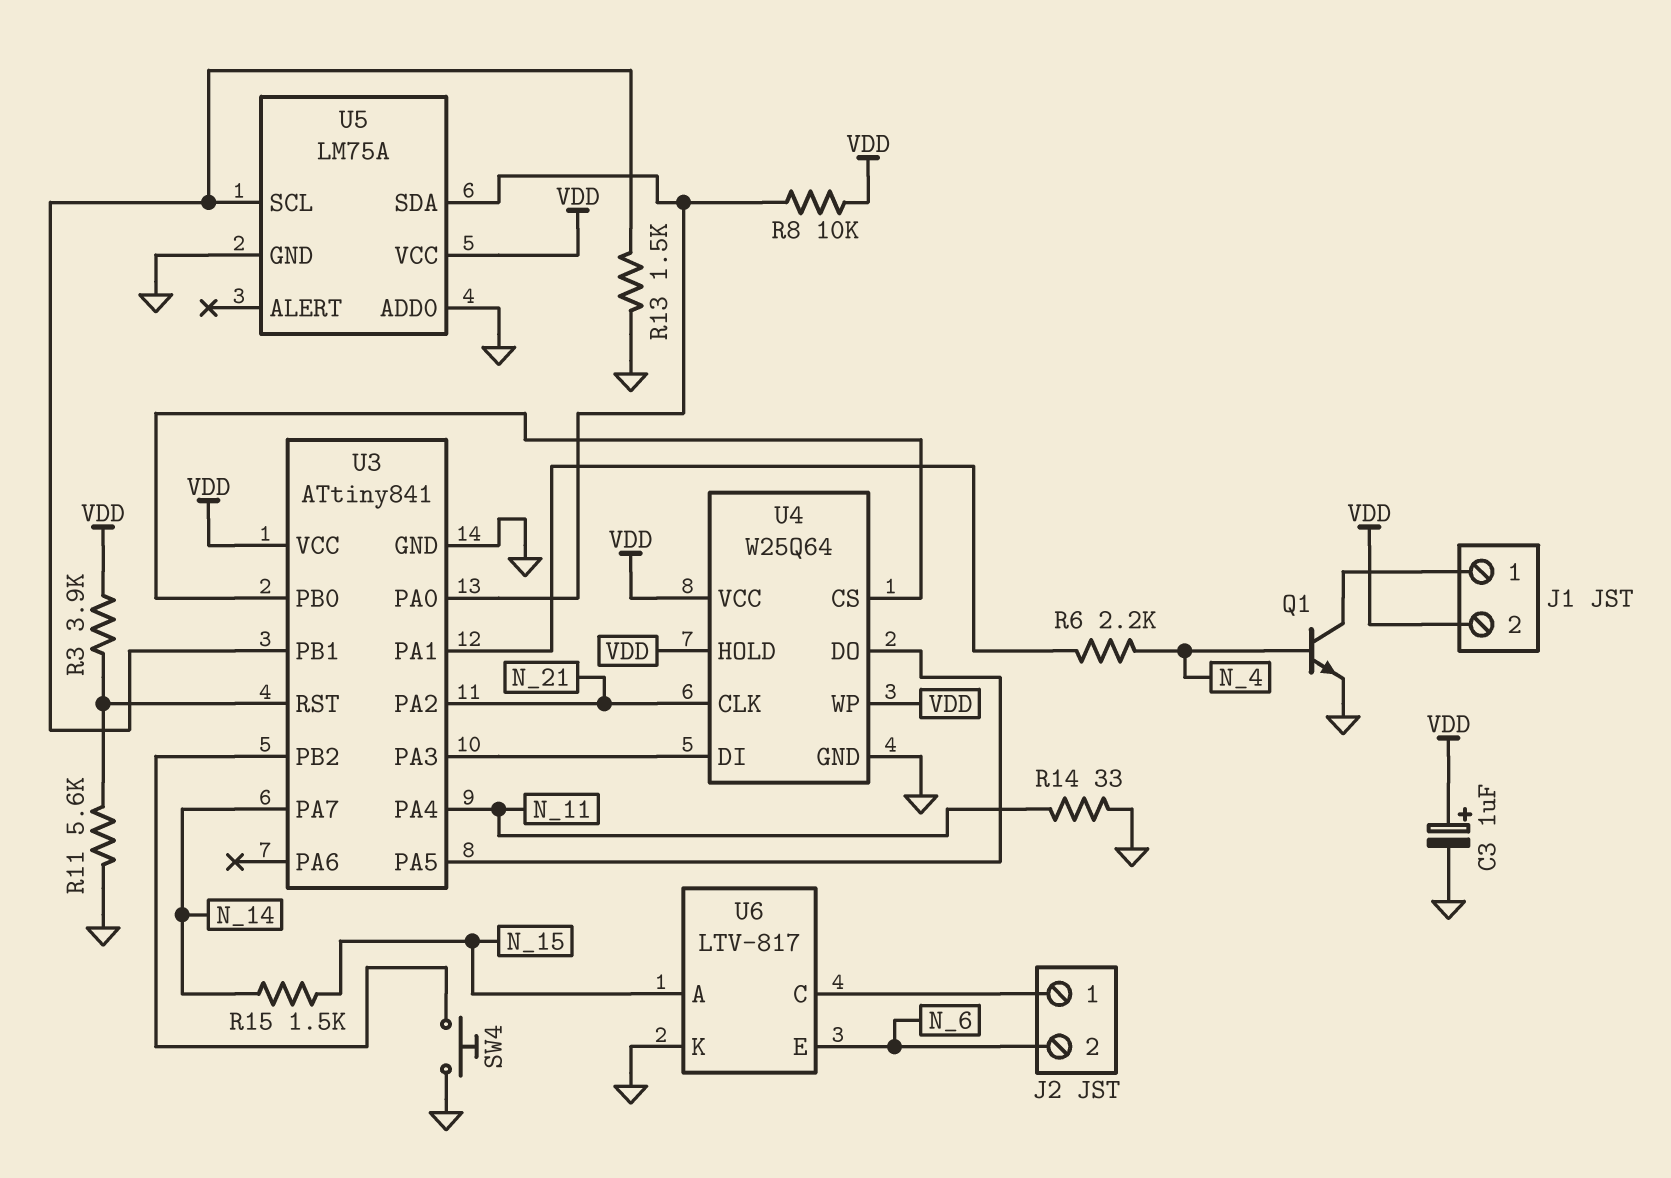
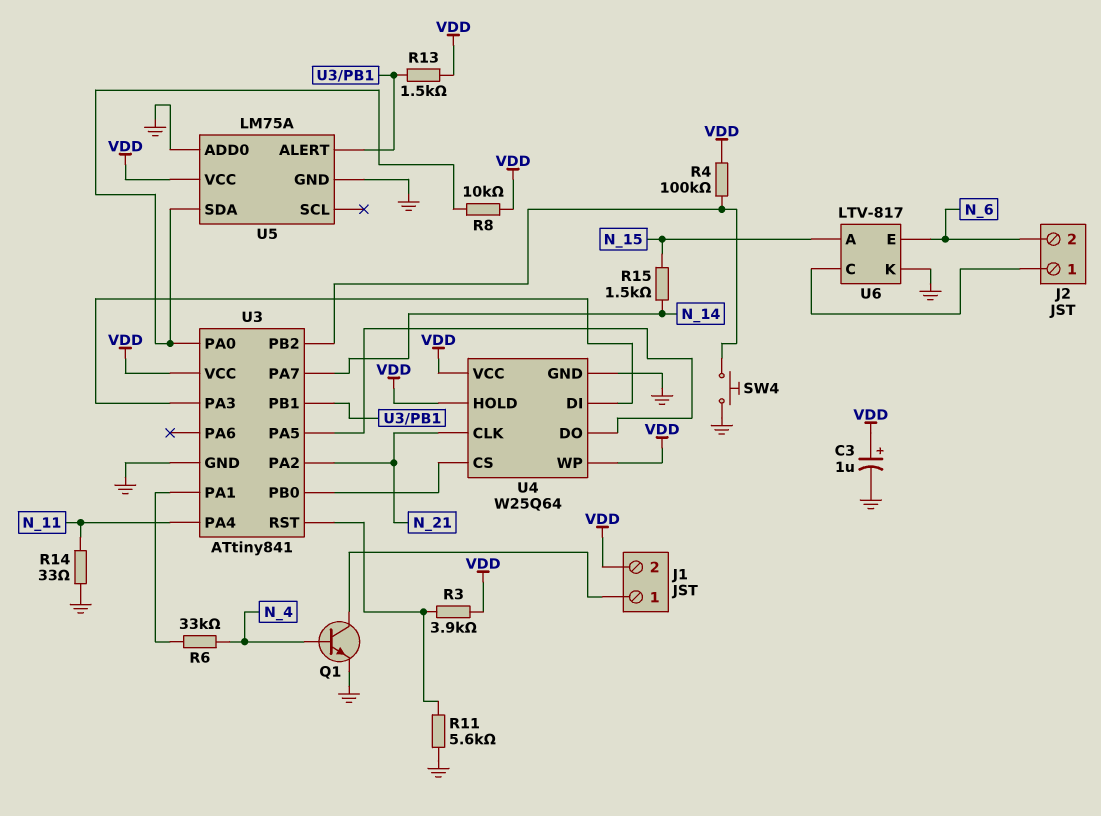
R4: none -> 100k (U3/PB2, VDD)
R6: 2.2k (N_4, U3/PA1) -> 33k (N_4, U3/PA1)
R13: 1.5k (GND, U3/PB1) -> 1.5k (U3/PB1, VDD)
U5 pin ALERT: none -> U3/PB1
U5 pin SCL: U3/PB1 -> none

